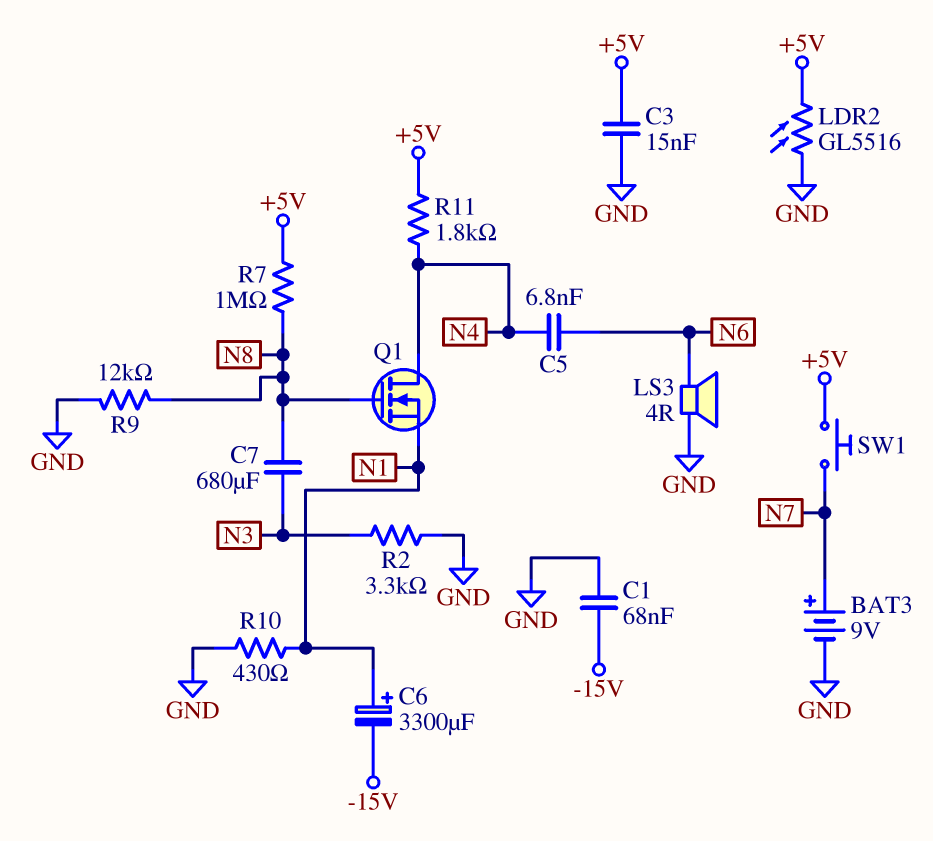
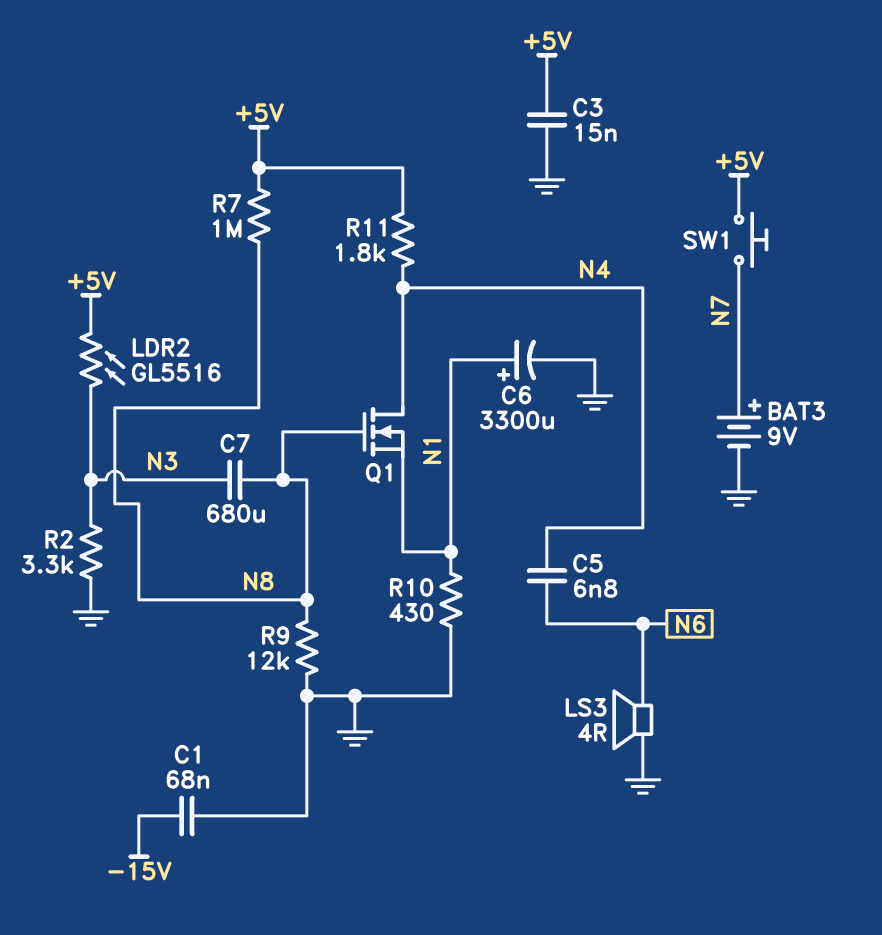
C6: 3300uF (plus N1, minus -15V) -> 3300uF (plus N1, minus GND)
LDR2: GL5516 (+5V, GND) -> GL5516 (+5V, N3)

